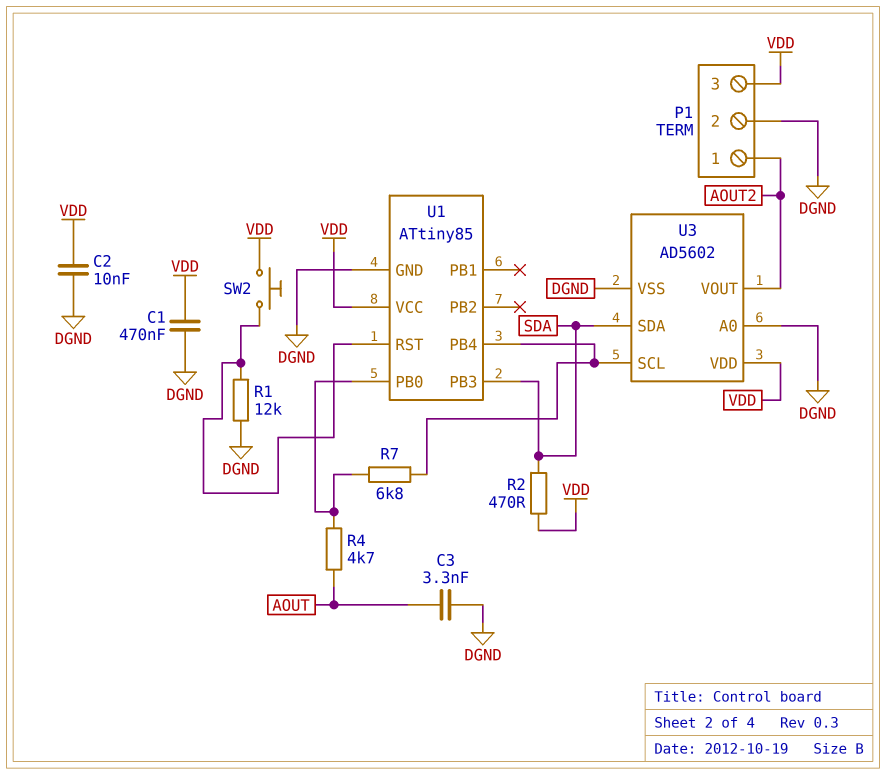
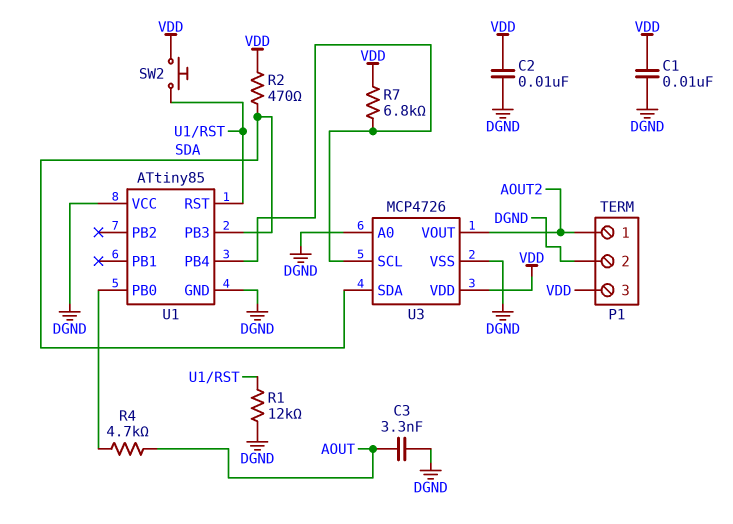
C1: 470nF (DGND, VDD) -> 10nF (DGND, VDD)
R7: 6.8k (U1/PB0, U1/PB4) -> 6.8k (U1/PB4, VDD)
U1 pin VCC: VDD -> DGND
U3: AD5602 -> MCP4726

